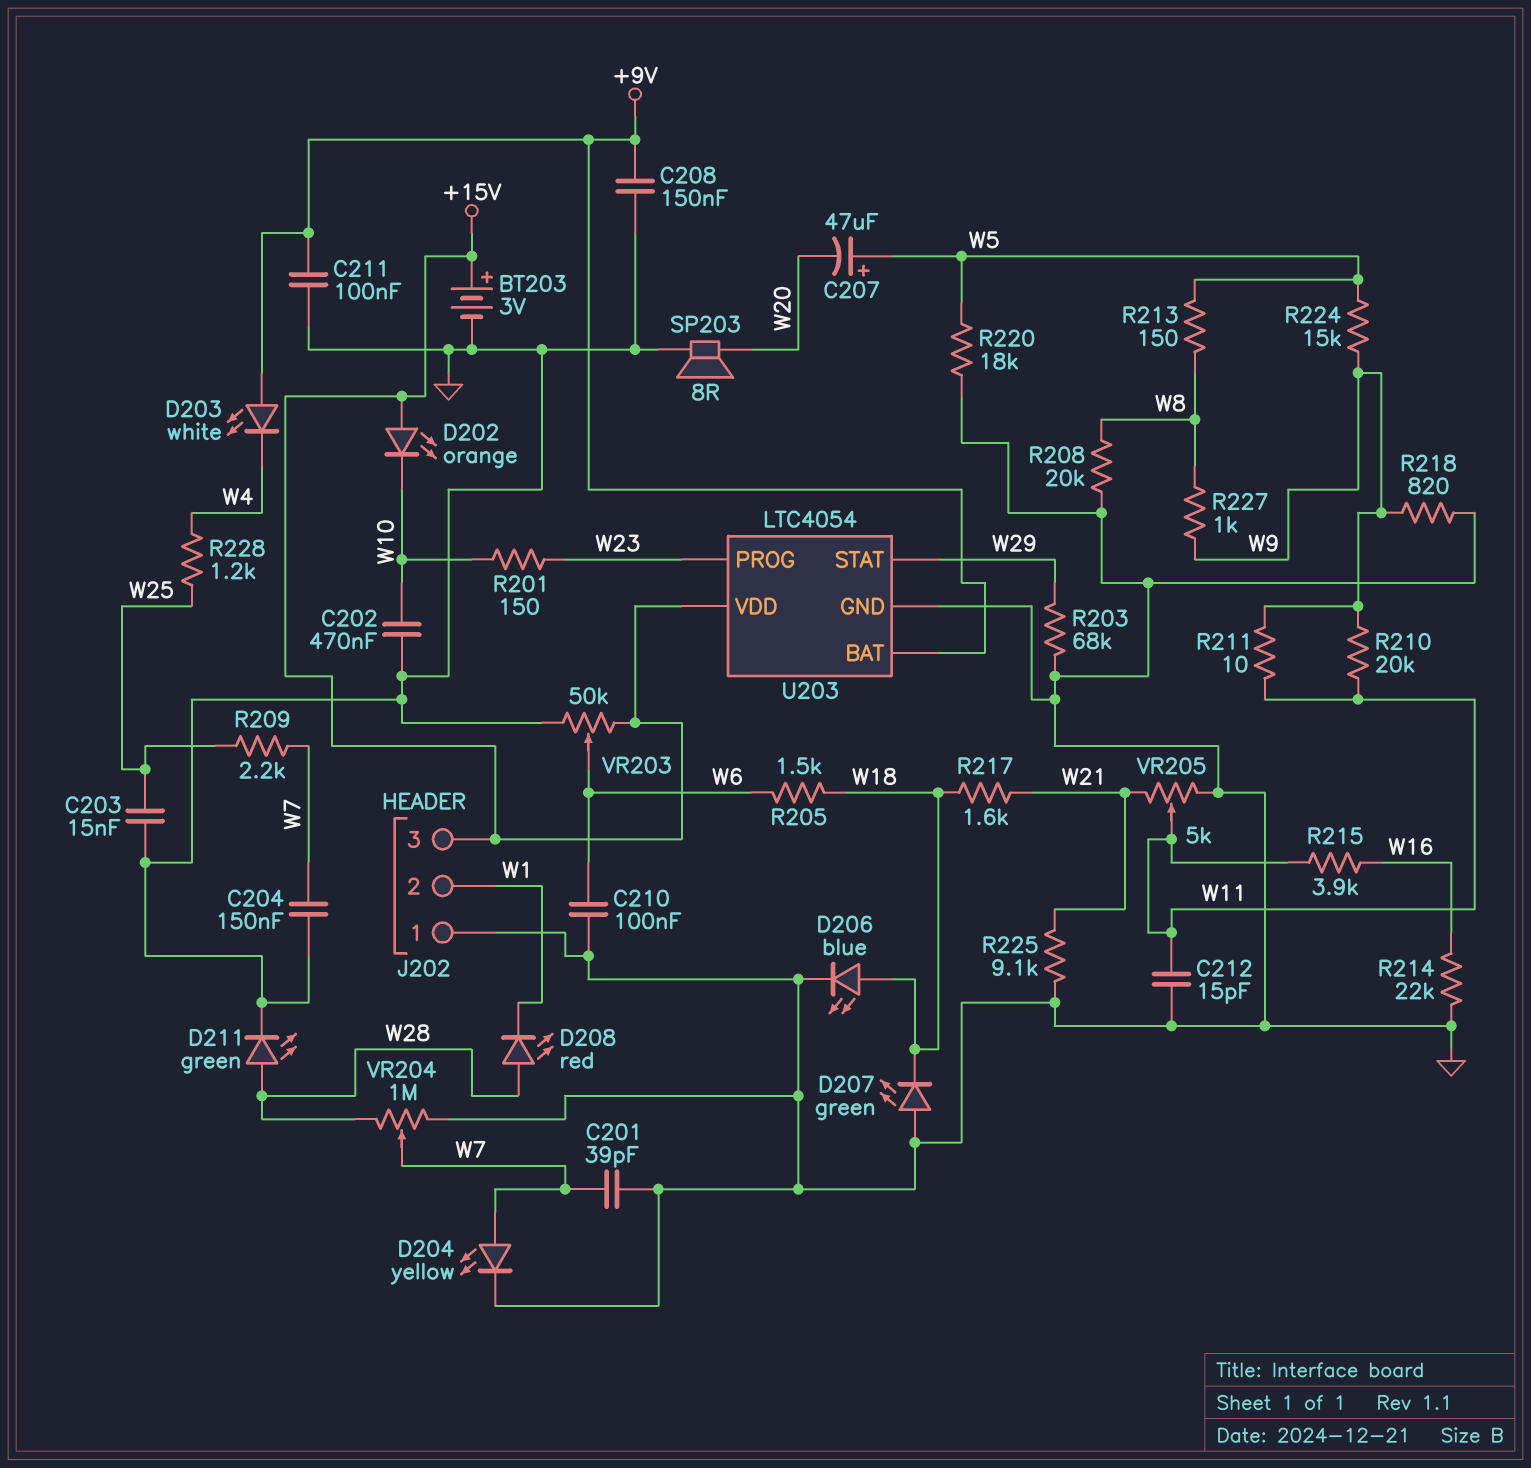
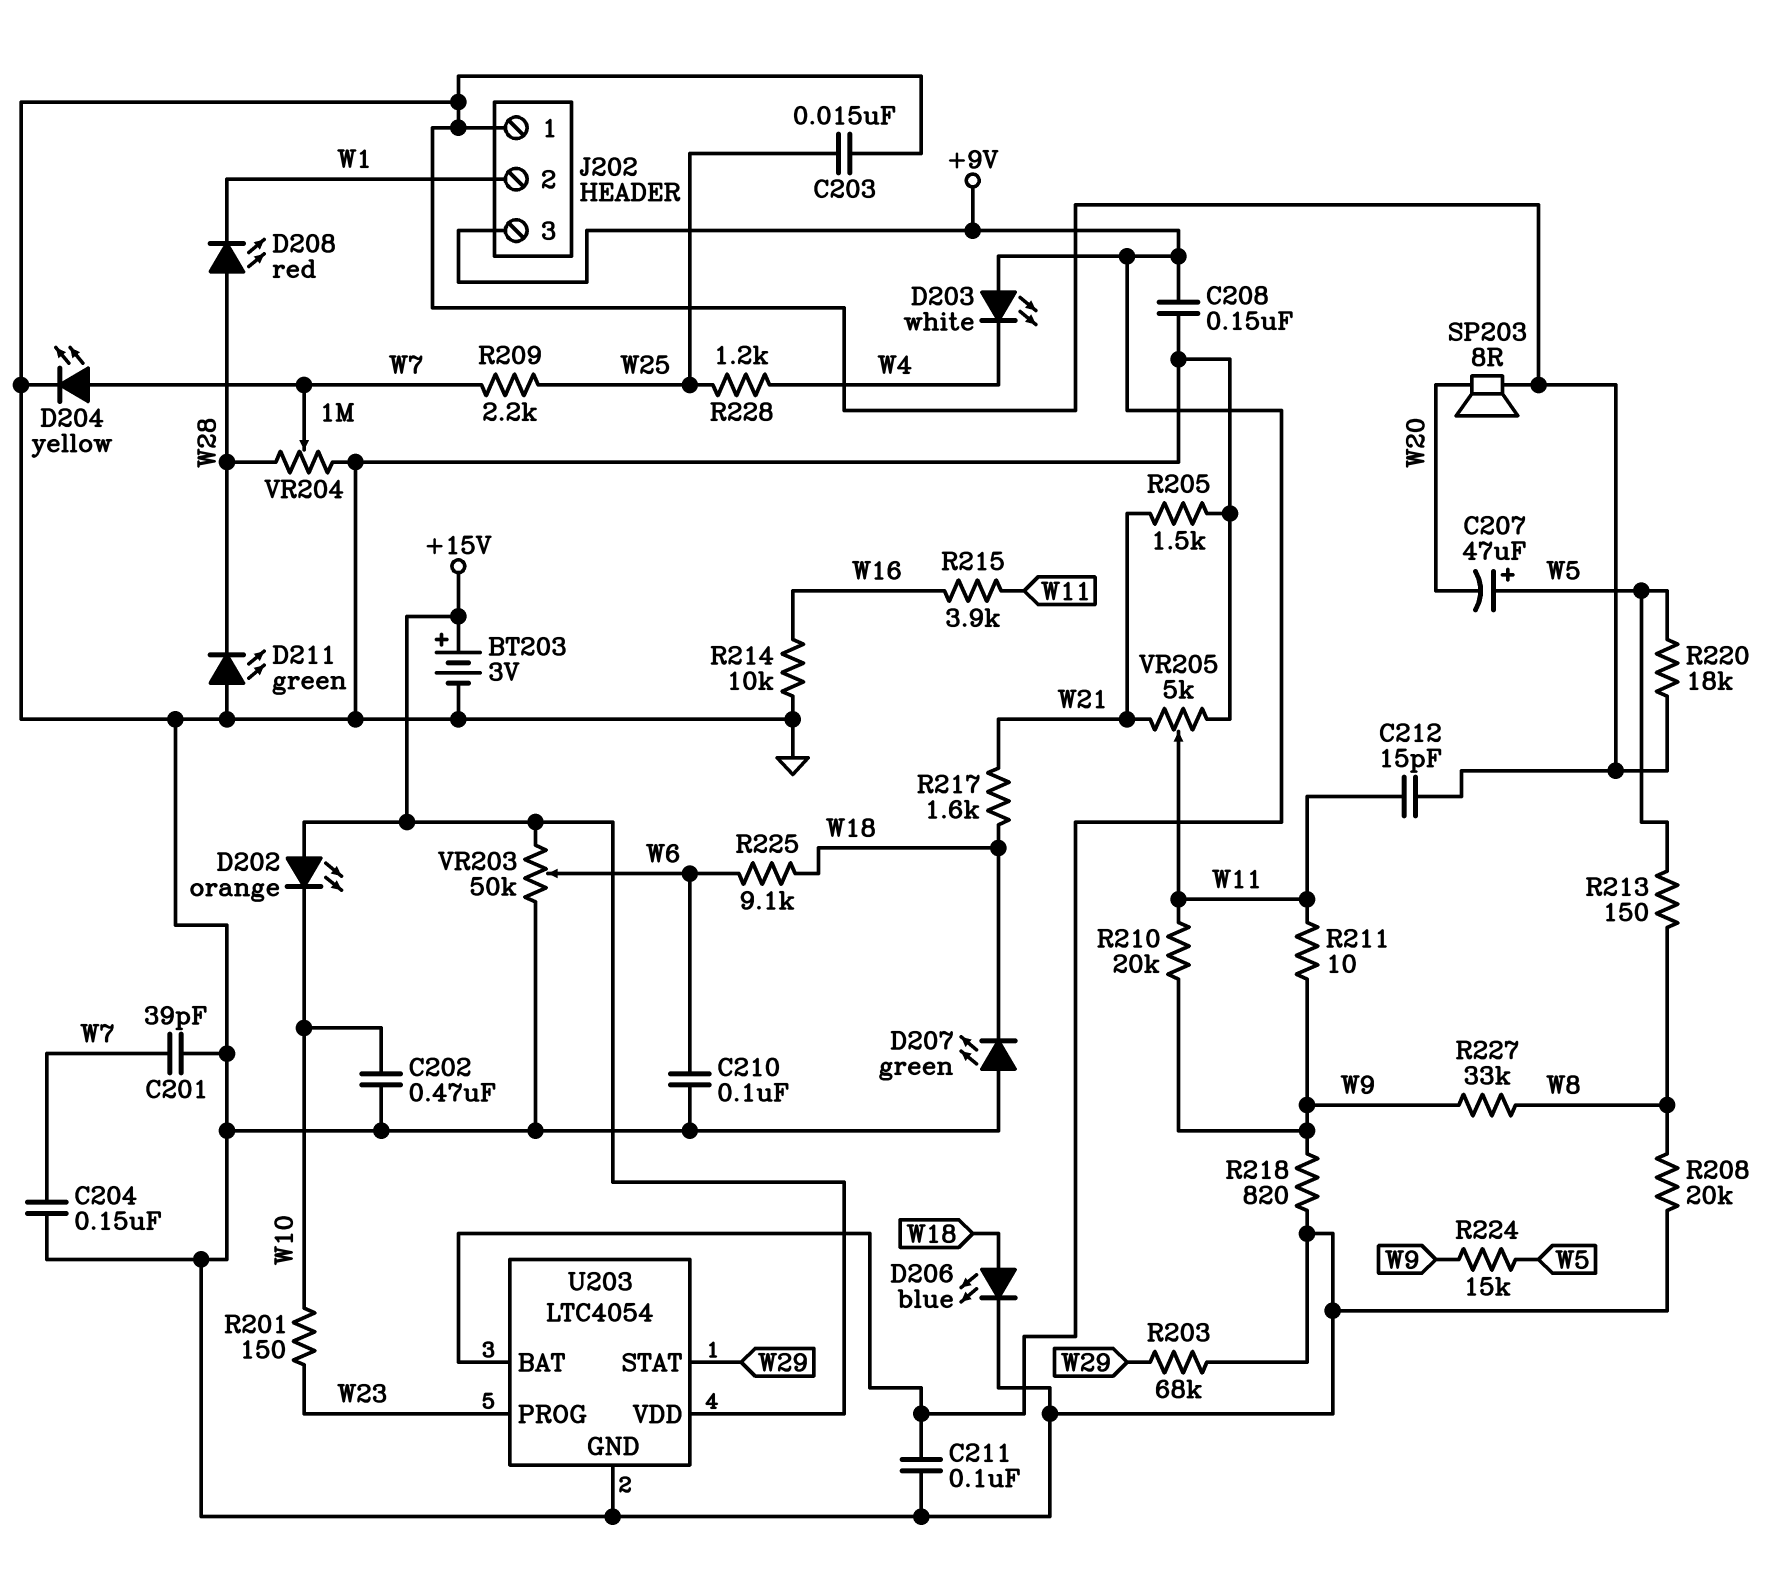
D211: LED green (A W28, K GND) -> LED green (A GND, K W28)
J202 pin 3: +15V -> +9V
R205: 1.5k (W6, W18) -> 1.5k (GND, W21)
R214: 22k (GND, W16) -> 10k (GND, W16)
R225: 9.1k (GND, W21) -> 9.1k (W6, W18)
R227: 1k (W8, W9) -> 33k (W8, W9)

